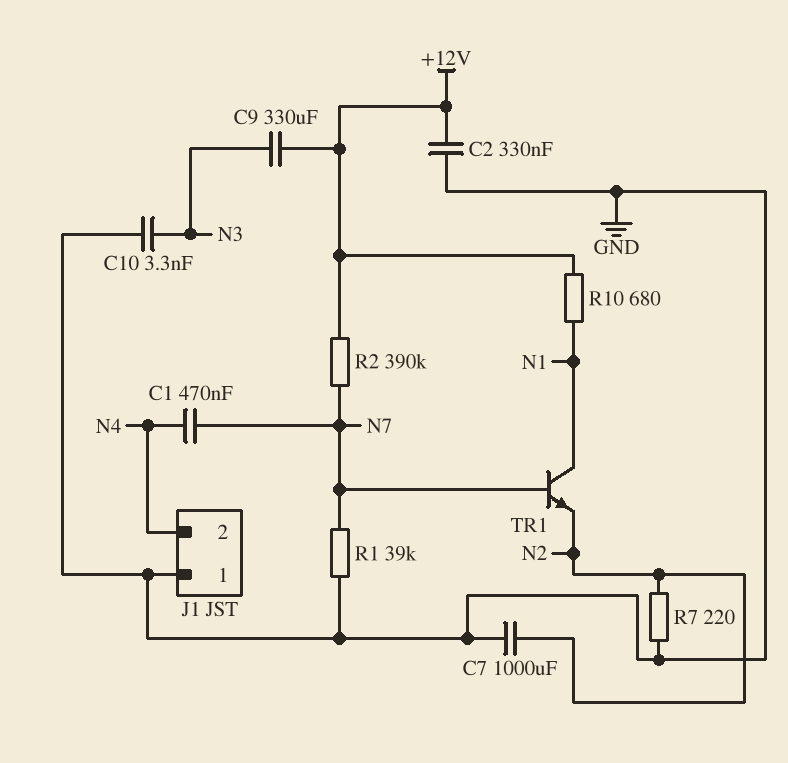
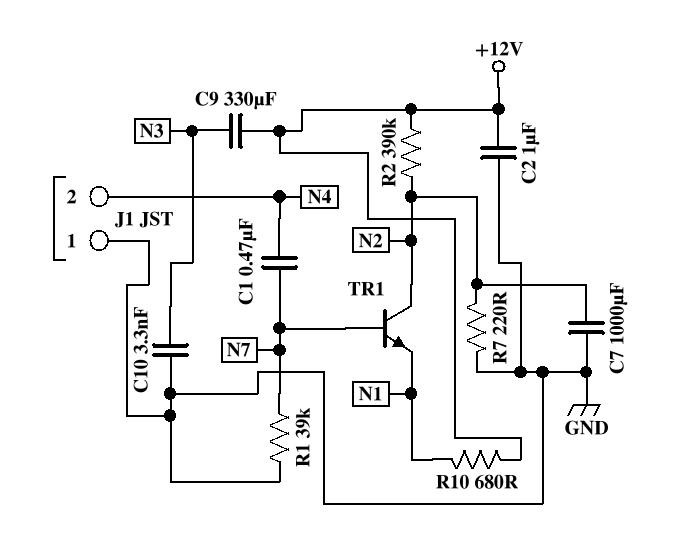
C2: 330nF (+12V, GND) -> 1uF (+12V, GND)
R2: 390k (+12V, N7) -> 390k (+12V, N2)
TR1: NPN (B N7, C N1, E N2) -> NPN (B N7, C N2, E N1)

